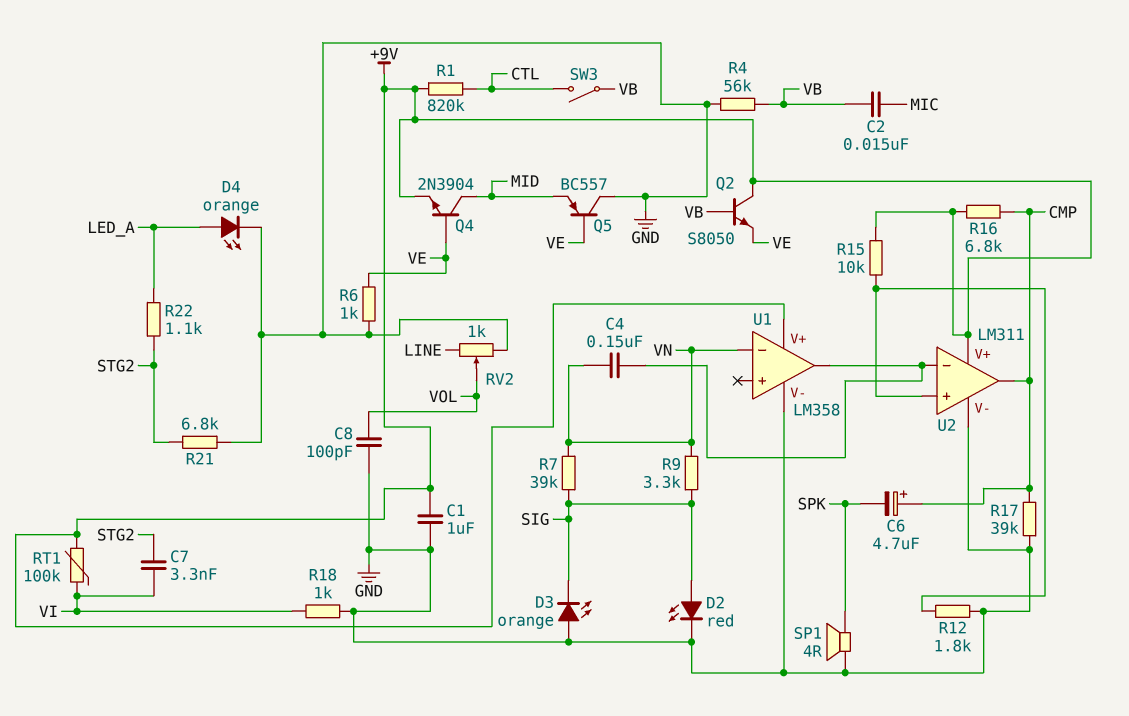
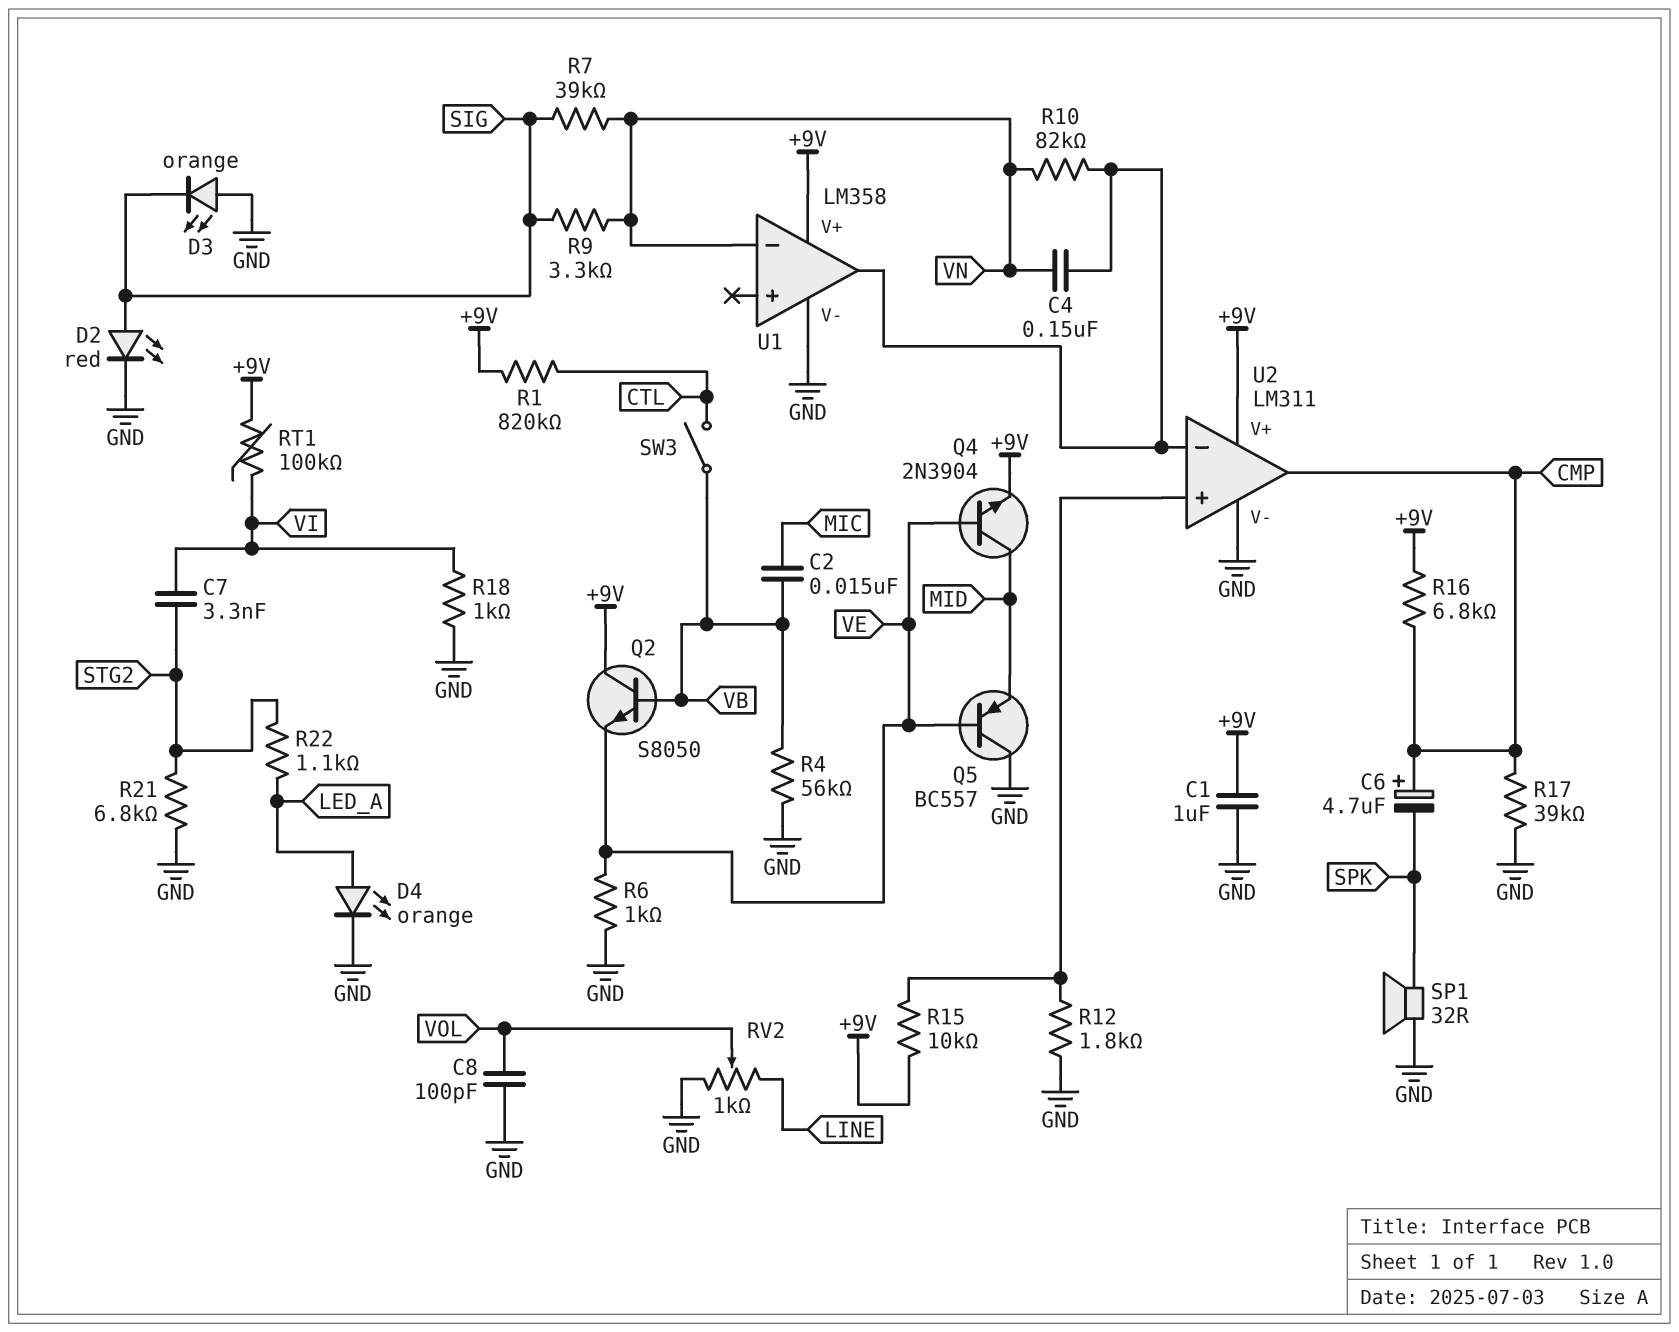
R10: none -> 82k (U1/out, VN)
SP1: speaker 4R (GND, SPK) -> speaker 32R (GND, SPK)

